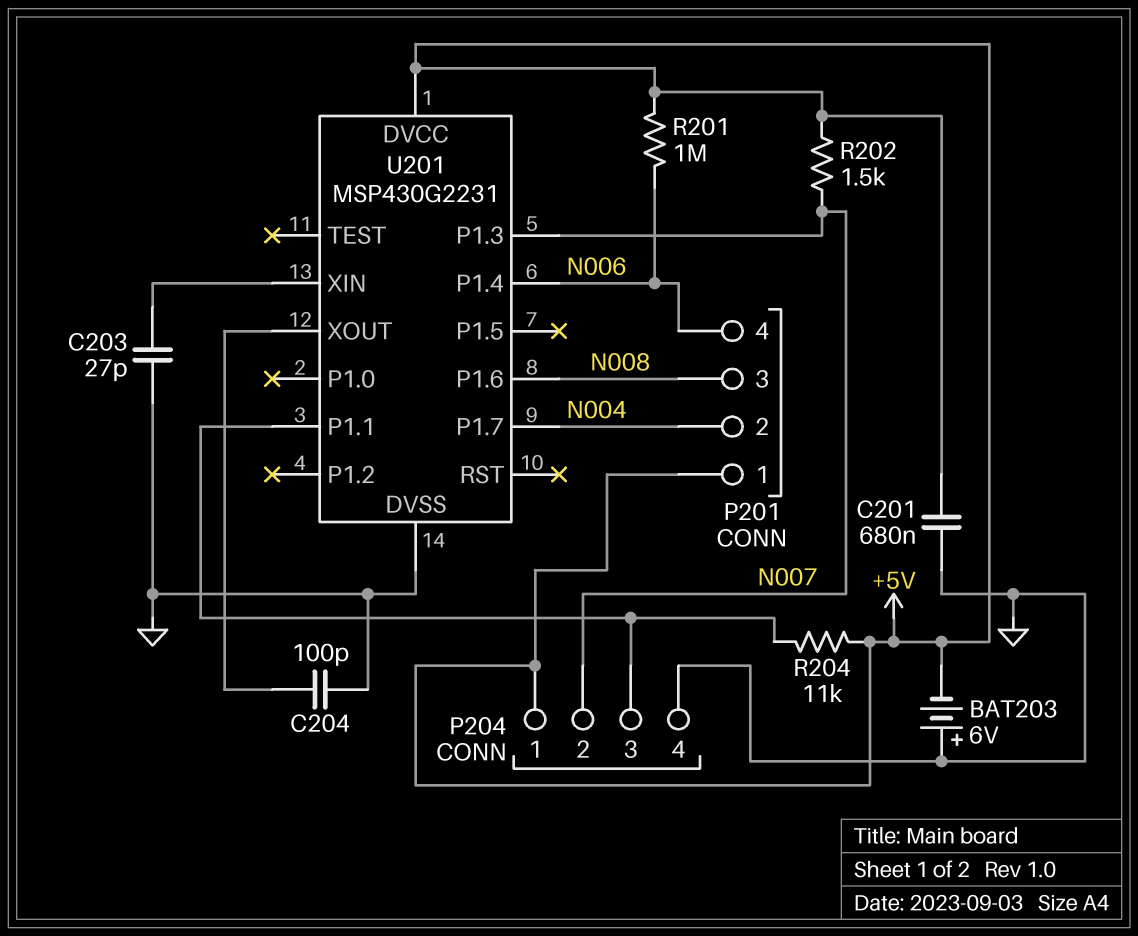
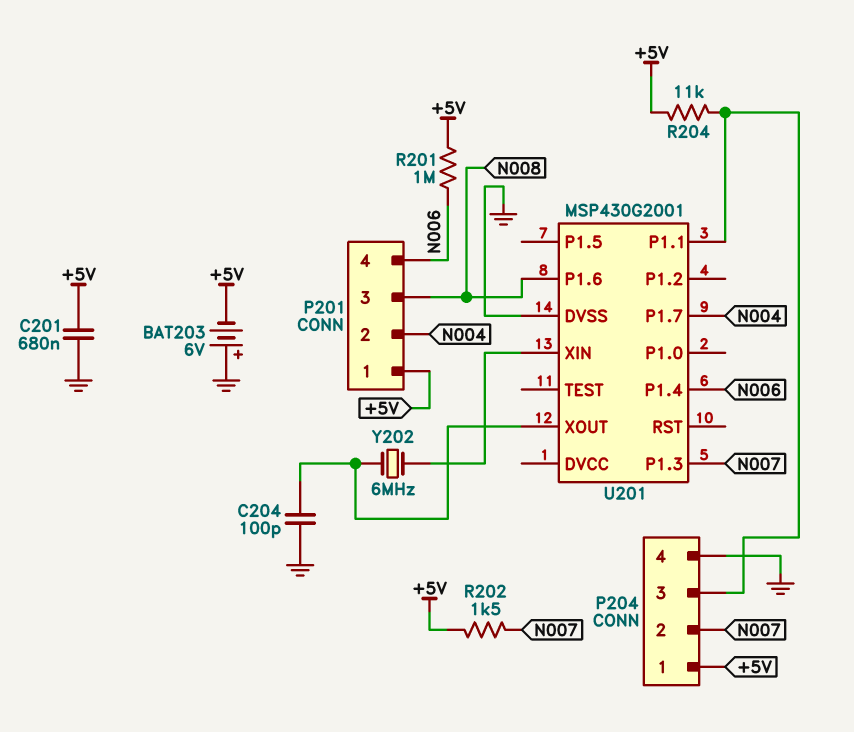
C203: 27pF (GND, U201/XIN) -> none
U201: MSP430G2231 -> MSP430G2001
U201 pin DVCC: +5V -> none
Y202: none -> 6MHz (U201/XIN, U201/XOUT)

